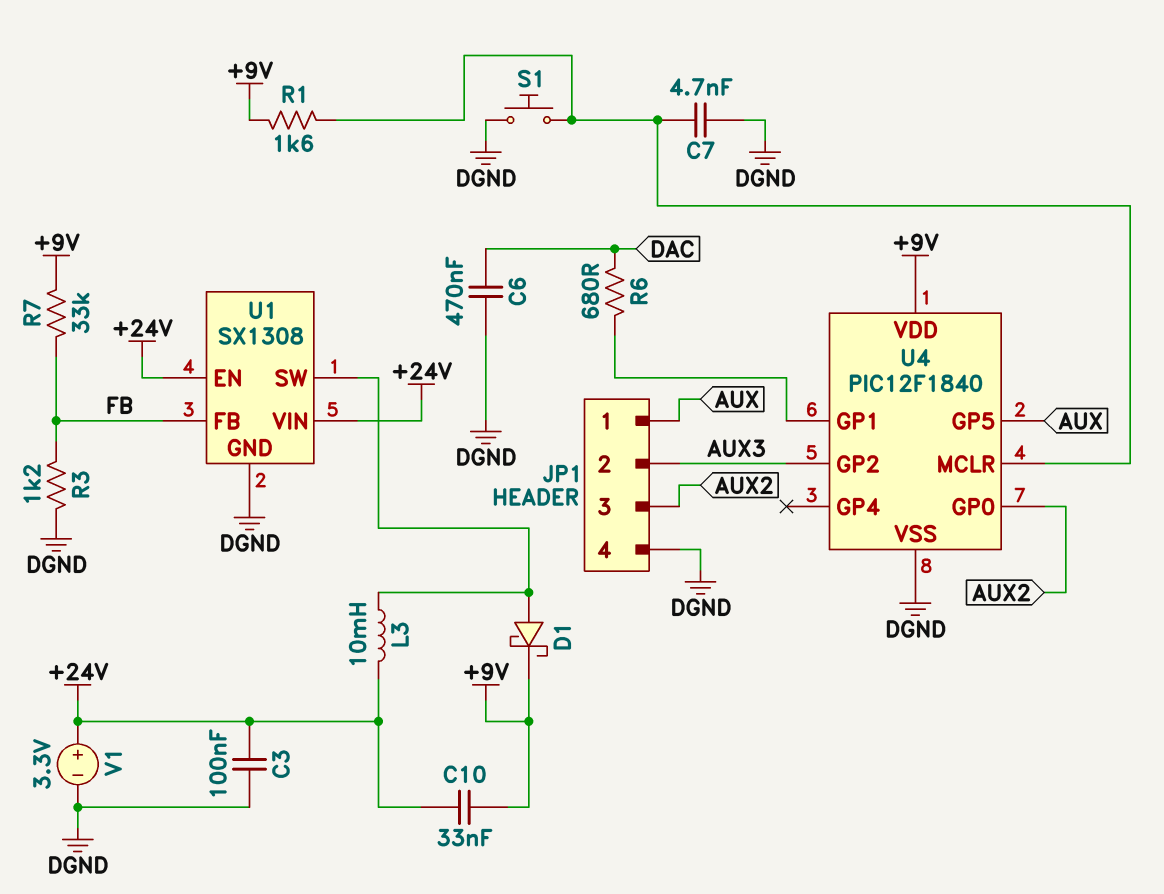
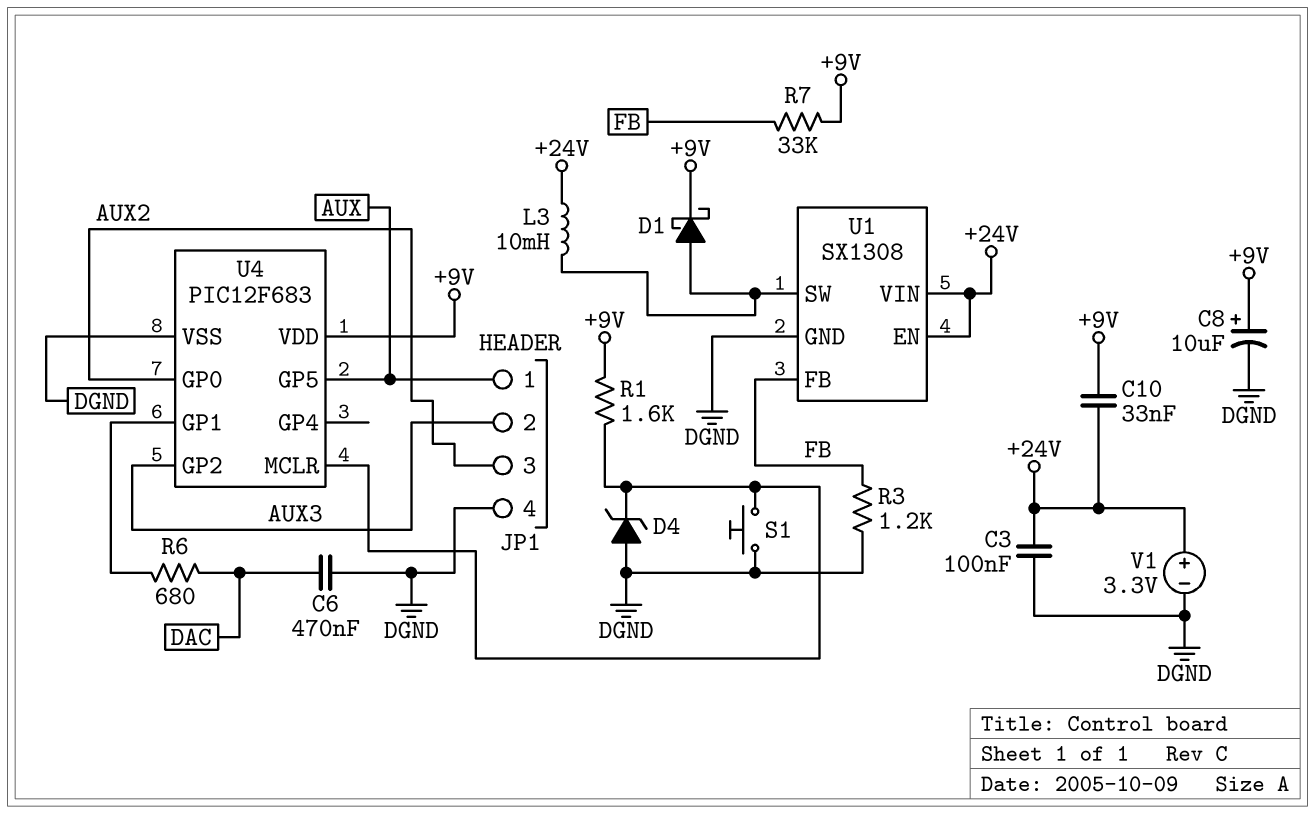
C7: 4.7nF (DGND, U4/MCLR) -> none
C8: none -> 10uF (plus +9V, minus DGND)
D4: none -> zener (A DGND, K U4/MCLR)
U4: PIC12F1840 -> PIC12F683

